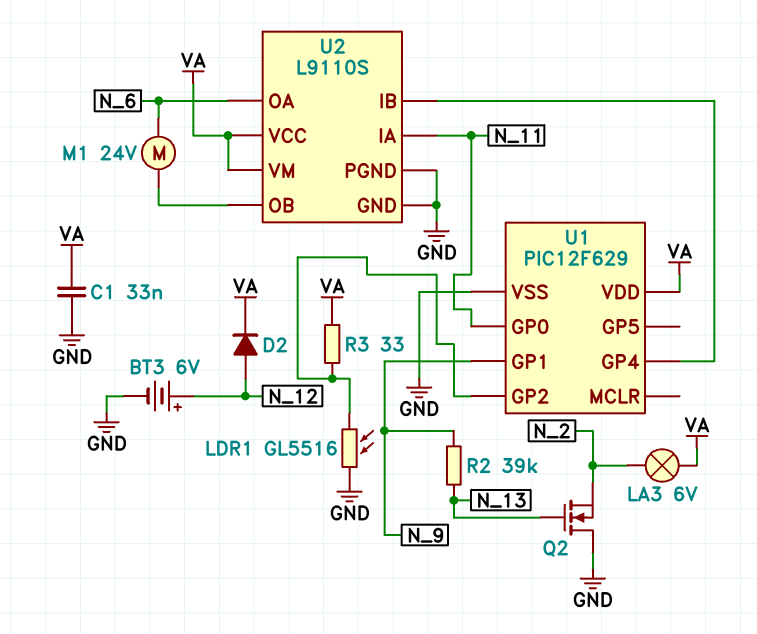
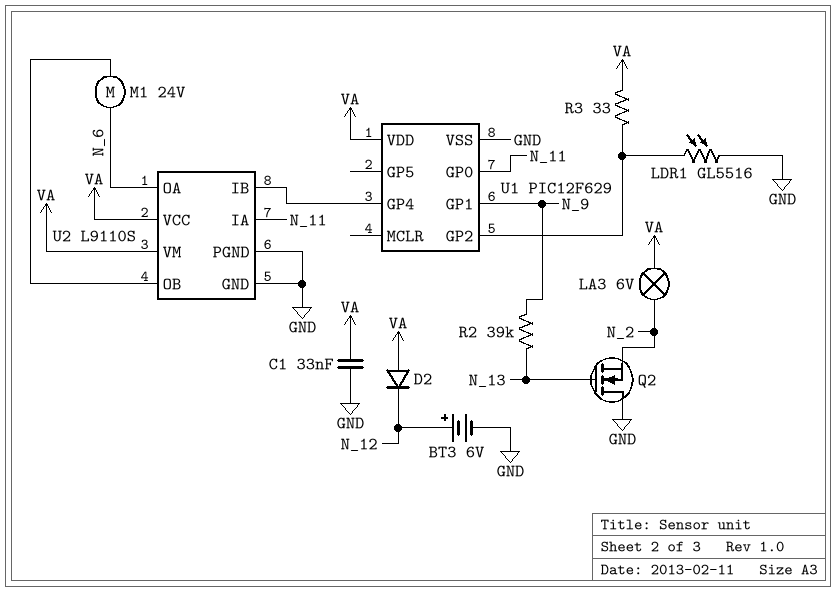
D2: diode (A N_12, K VA) -> diode (A VA, K N_12)

